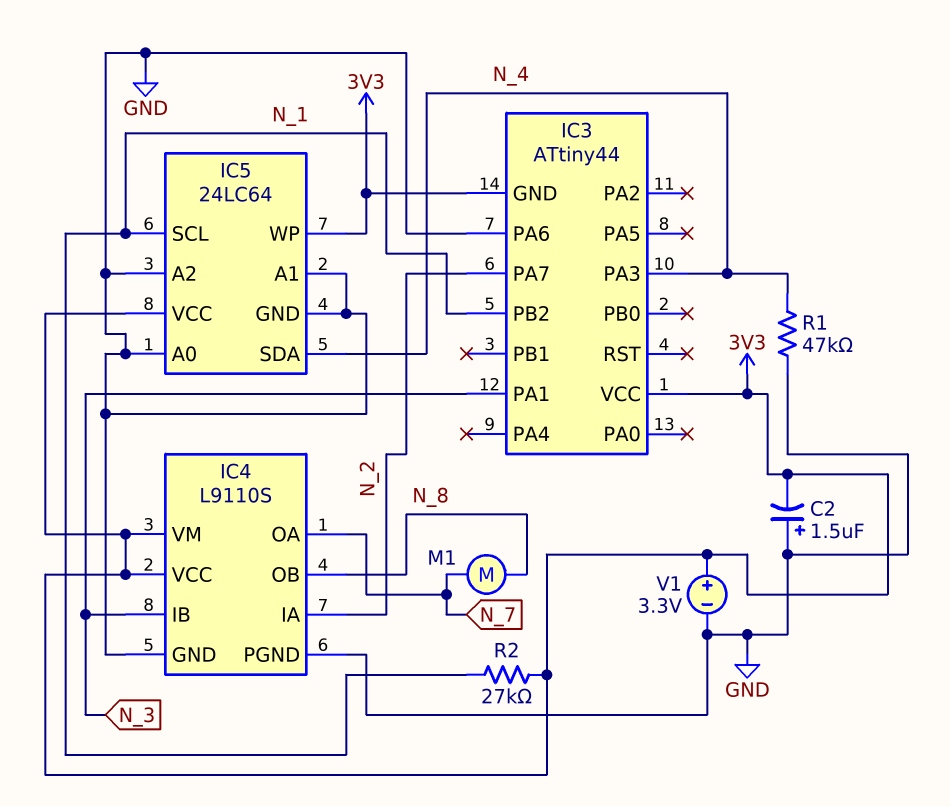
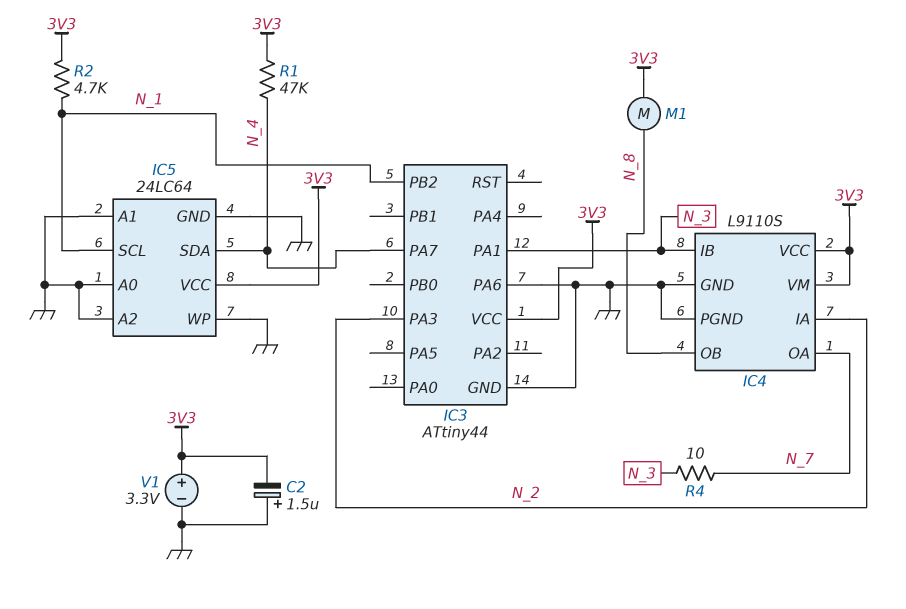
IC3 pin GND: 3V3 -> GND
IC3 pin PA3: N_4 -> N_2
IC3 pin PA7: N_2 -> N_4
IC5 pin WP: 3V3 -> GND
M1: motor (N_7, N_8) -> motor (3V3, N_8)
R1: 47k (GND, N_4) -> 47k (3V3, N_4)
R2: 27k (3V3, N_1) -> 4.7k (3V3, N_1)
R4: none -> 10 (N_3, N_7)

